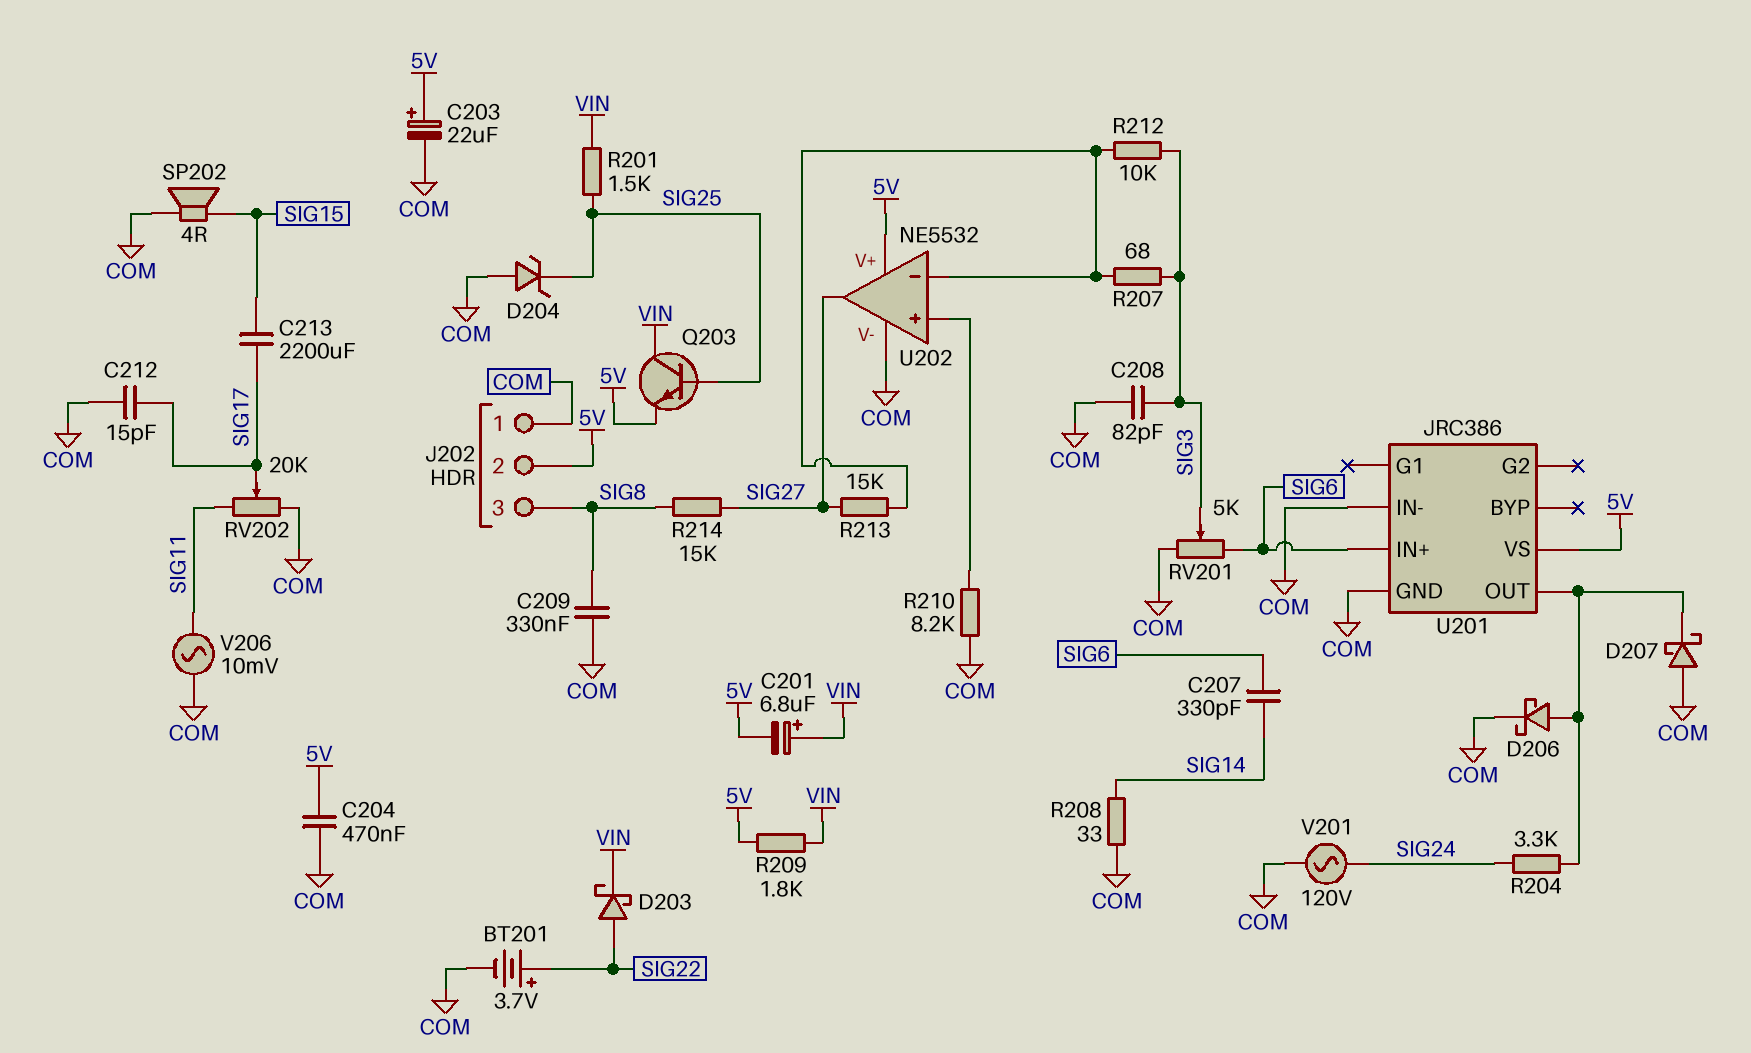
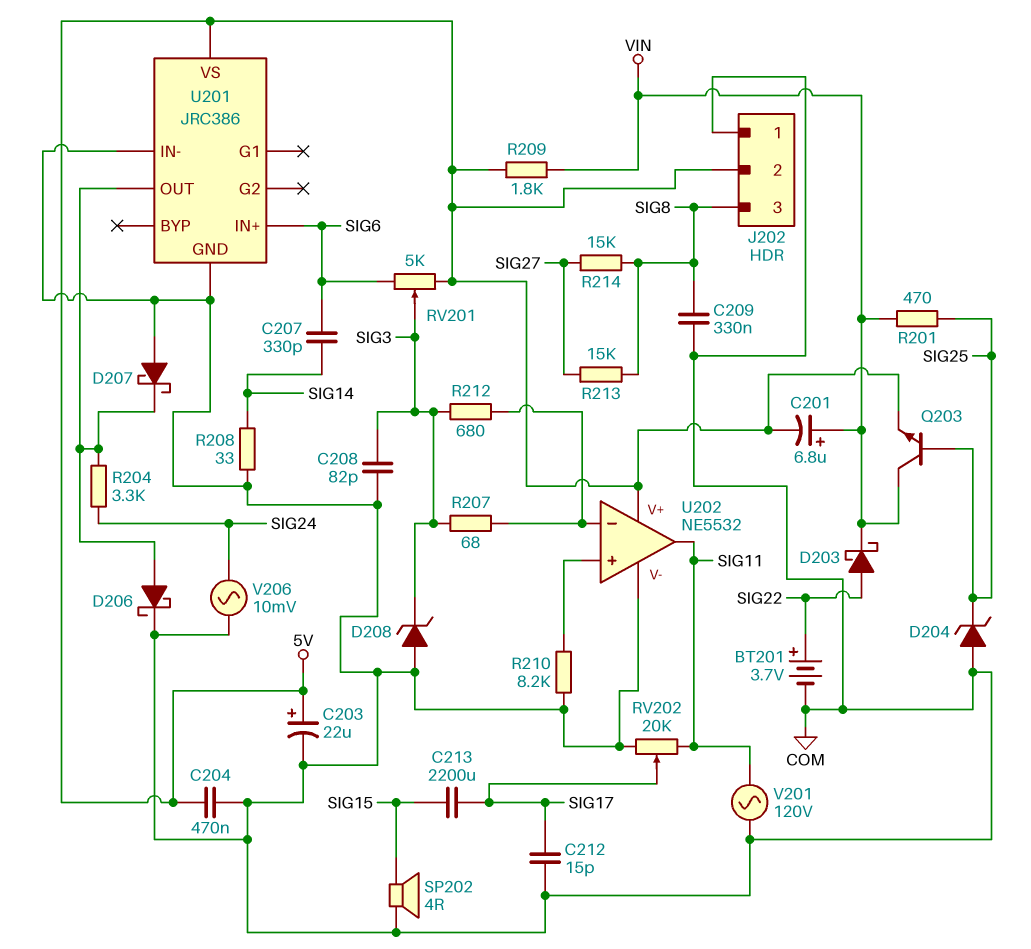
D208: none -> zener (A COM, K SIG3)
R201: 1.5k (SIG25, VIN) -> 470 (SIG25, VIN)
R212: 10k (SIG3, U202/in-) -> 680 (SIG3, U202/in-)
R213: 15k (SIG27, U202/in-) -> 15k (SIG8, SIG27)
RV201: 5k (COM, SIG6, wiper SIG3) -> 5k (5V, SIG6, wiper SIG3)
U202 pin out: SIG27 -> SIG11
V201: AC 120V (COM, SIG24) -> AC 120V (COM, SIG11)
V206: AC 10mV (COM, SIG11) -> AC 10mV (COM, SIG24)

